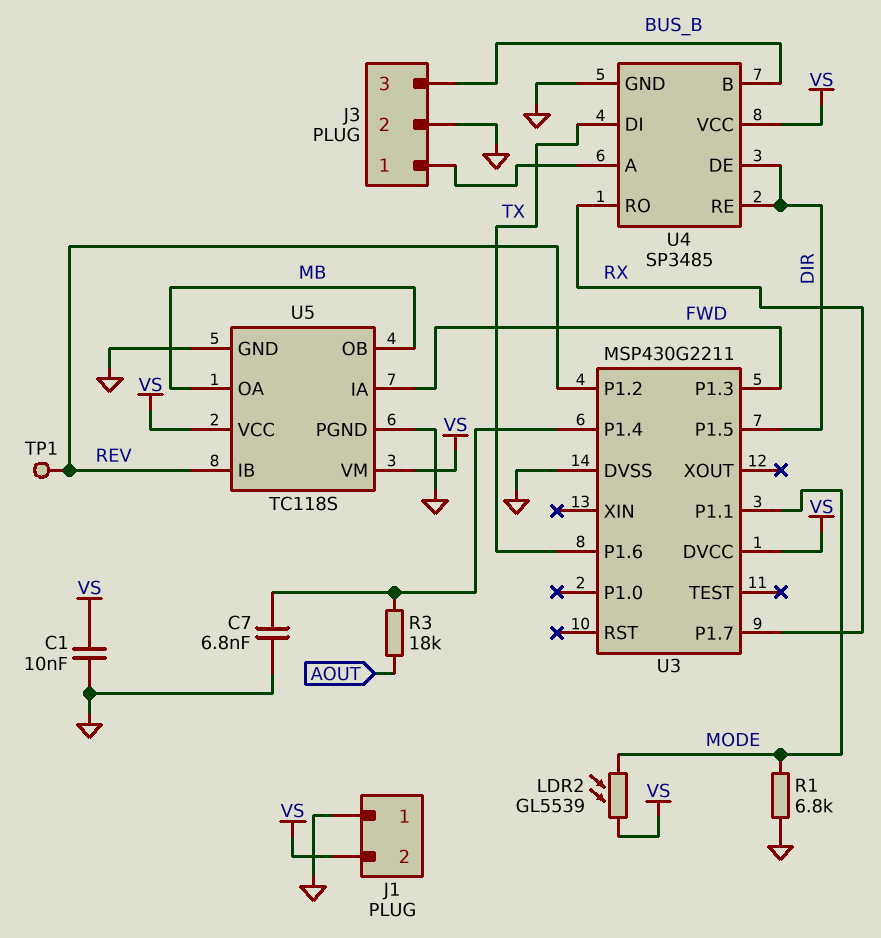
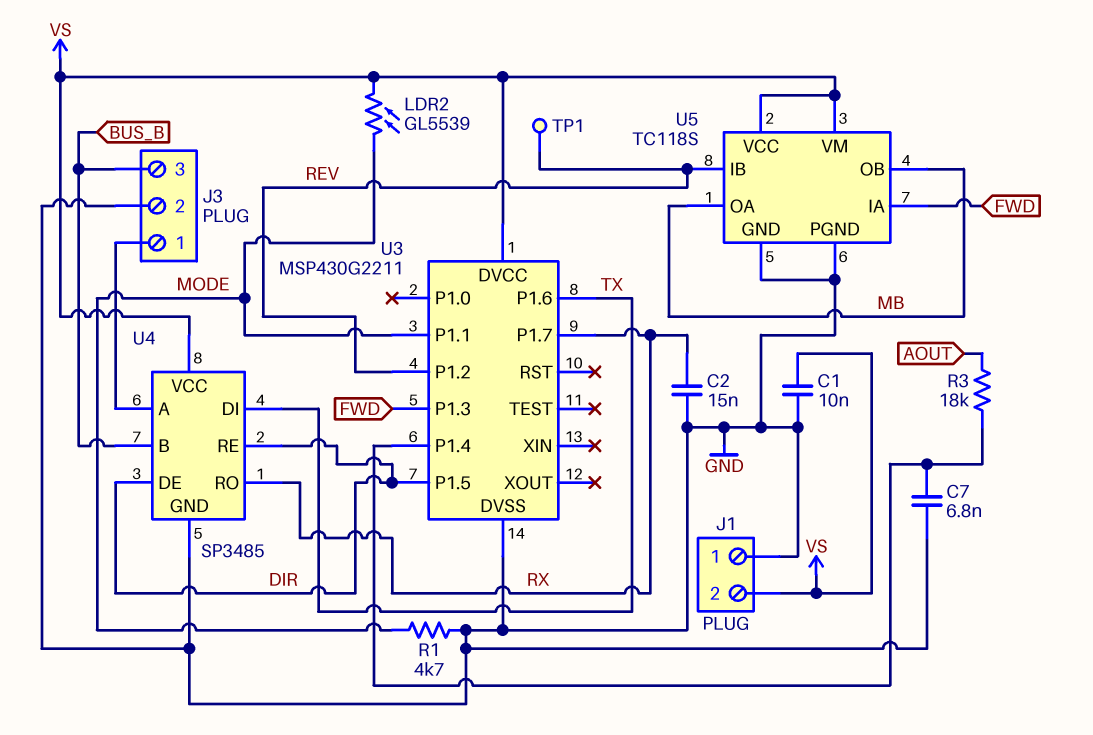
C2: none -> 15nF (GND, RX)
R1: 6.8k (GND, MODE) -> 4.7k (GND, MODE)

